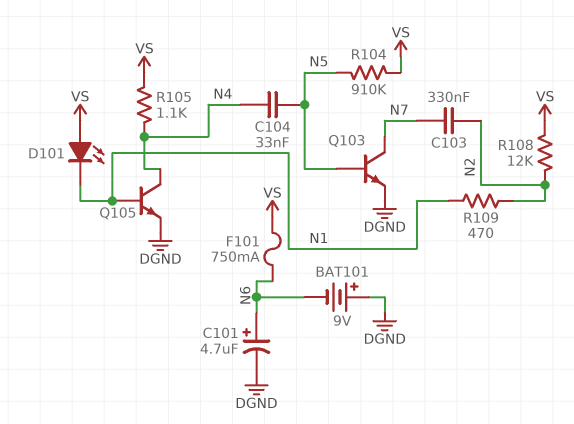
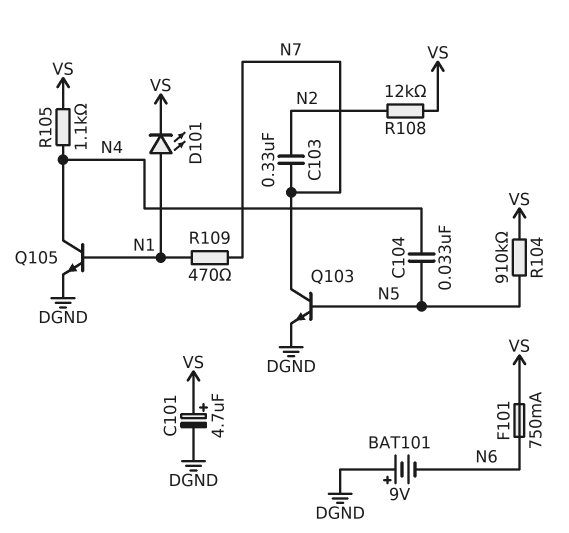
C101: 4.7uF (plus N6, minus DGND) -> 4.7uF (plus VS, minus DGND)
D101: LED (A VS, K N1) -> LED (A N1, K VS)
R109: 470 (N1, N2) -> 470 (N1, N7)

